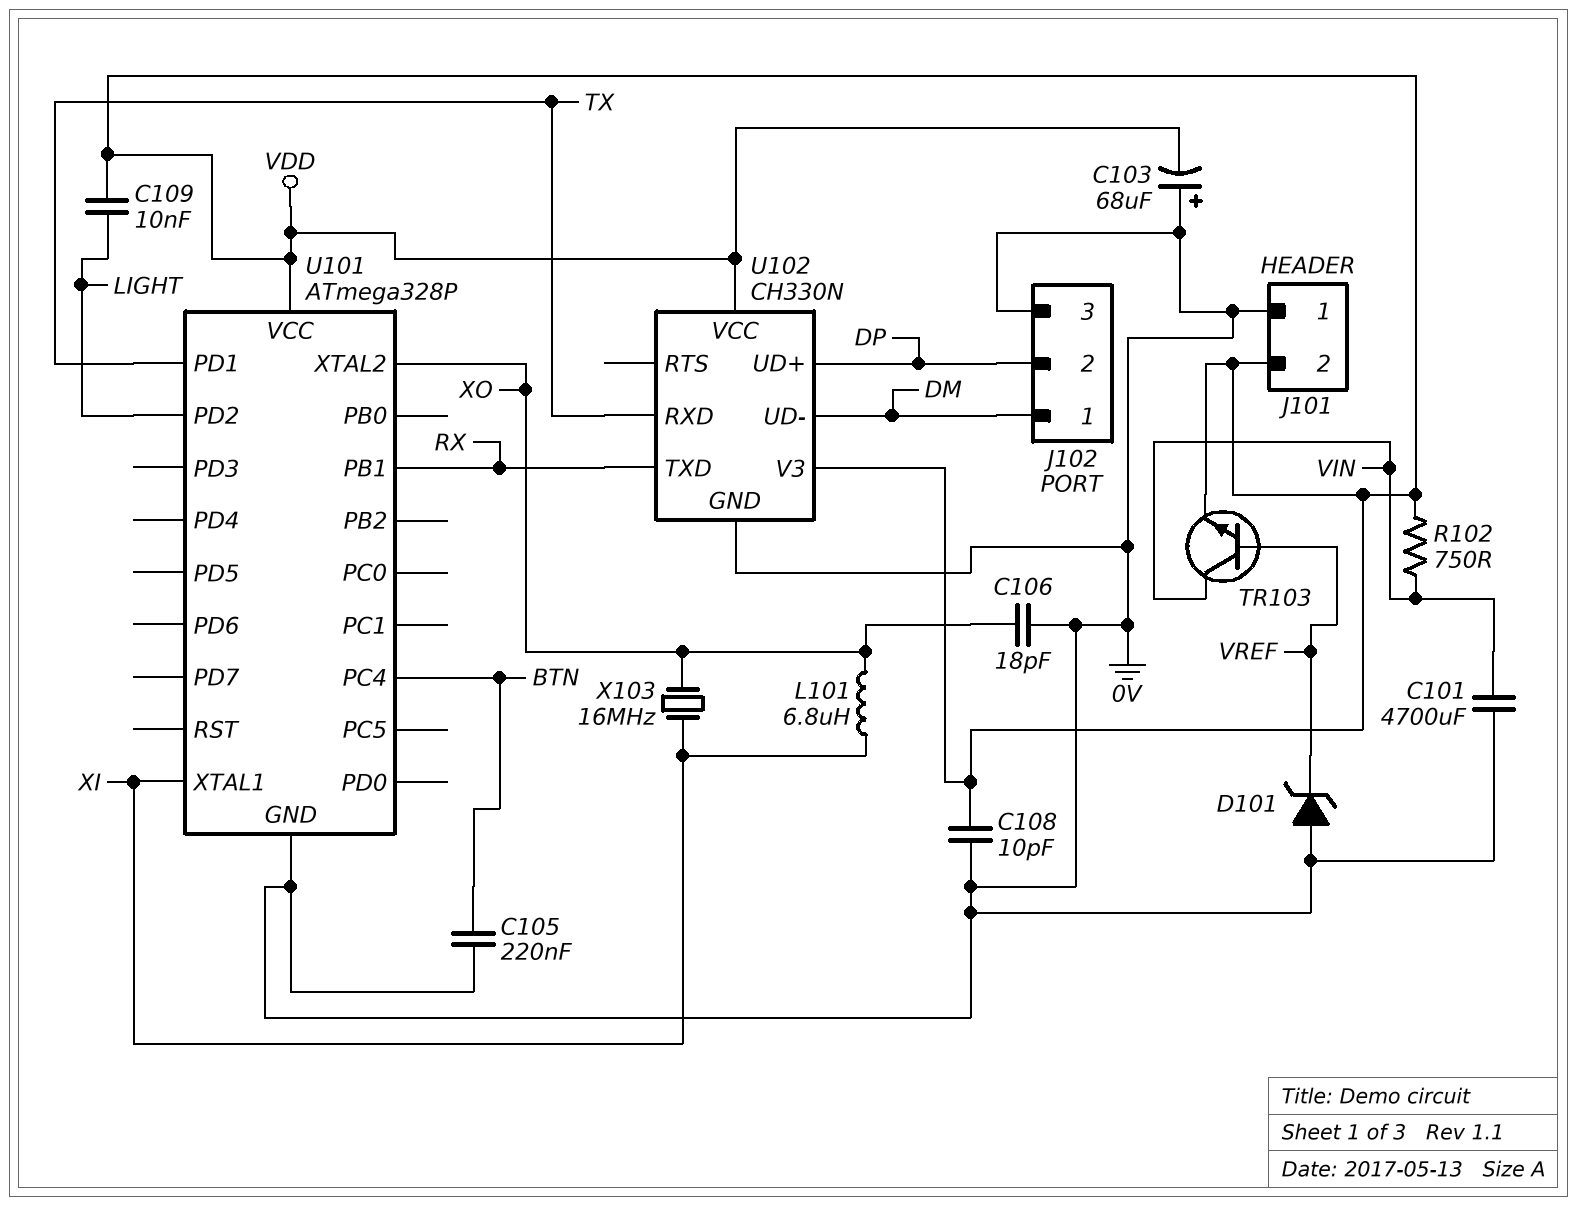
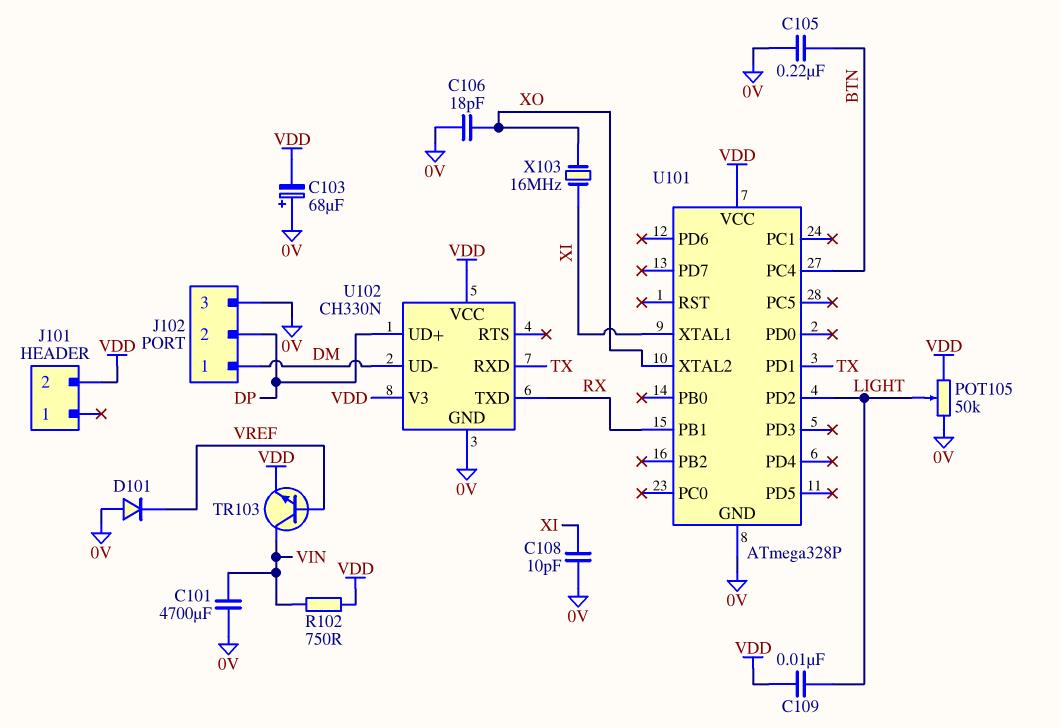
C108: 10pF (0V, VDD) -> 10pF (0V, XI)
D101: zener (A 0V, K VREF) -> diode (A 0V, K VREF)
J101 pin 1: 0V -> none
L101: 6.8uH (XI, XO) -> none
POT105: none -> 50k (0V, VDD, wiper LIGHT)

